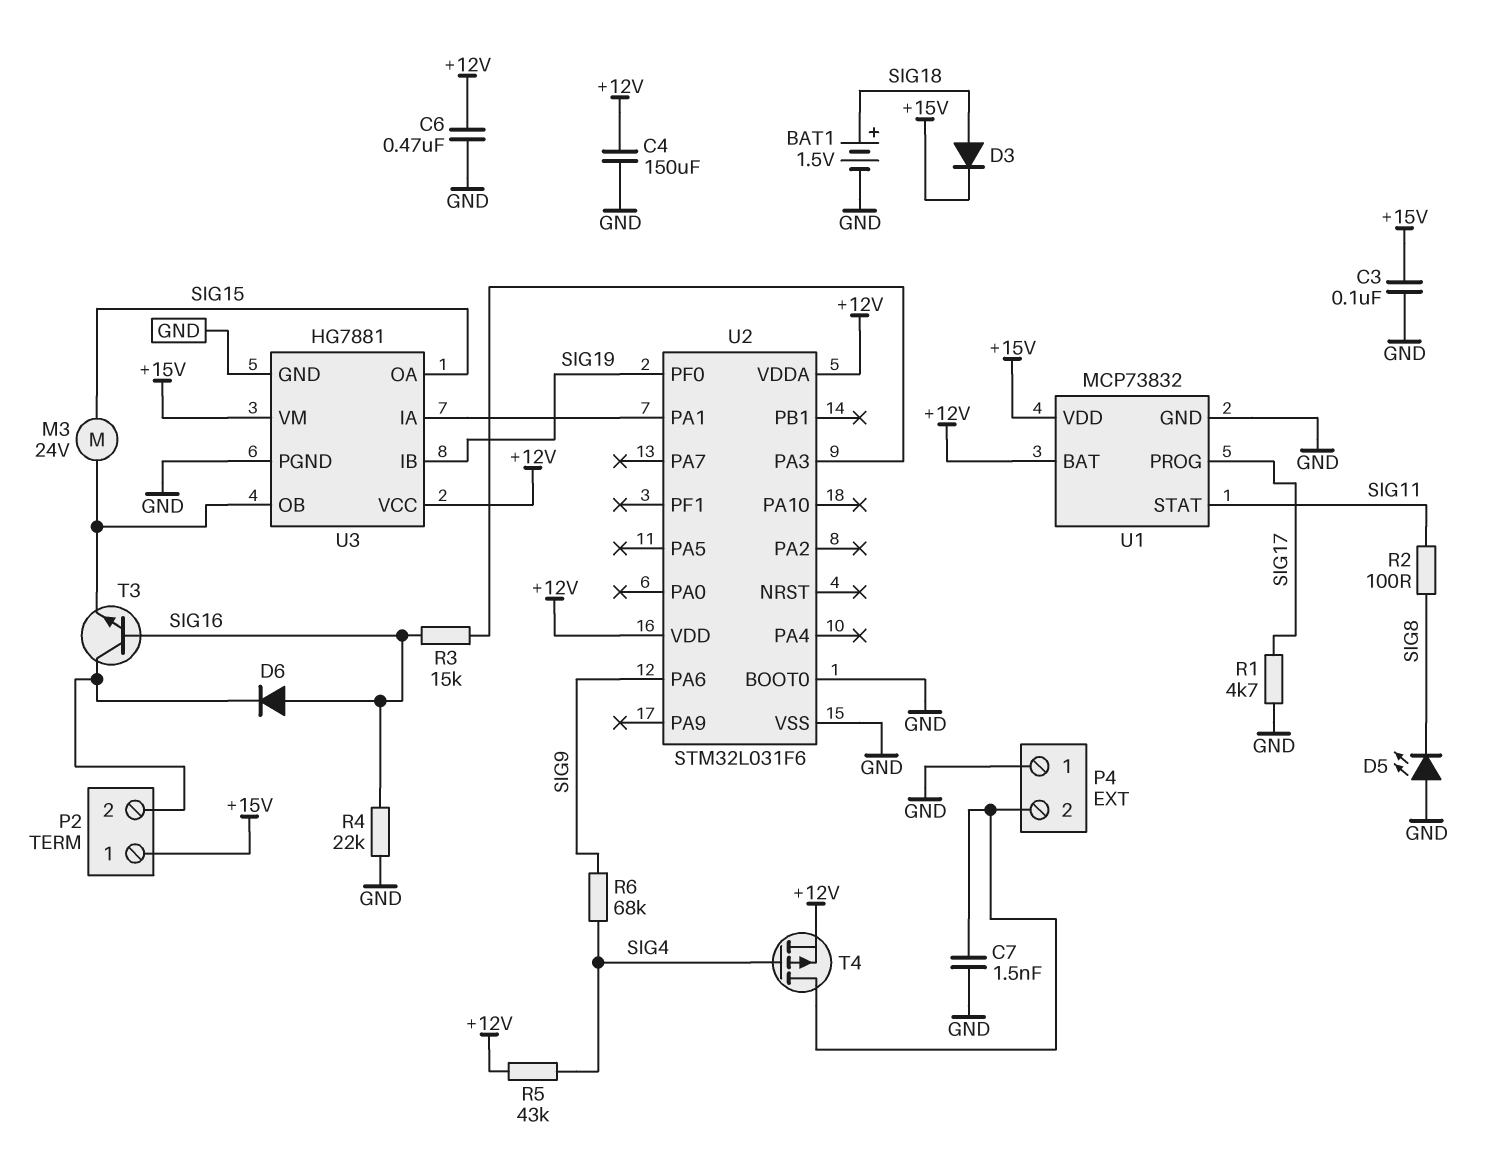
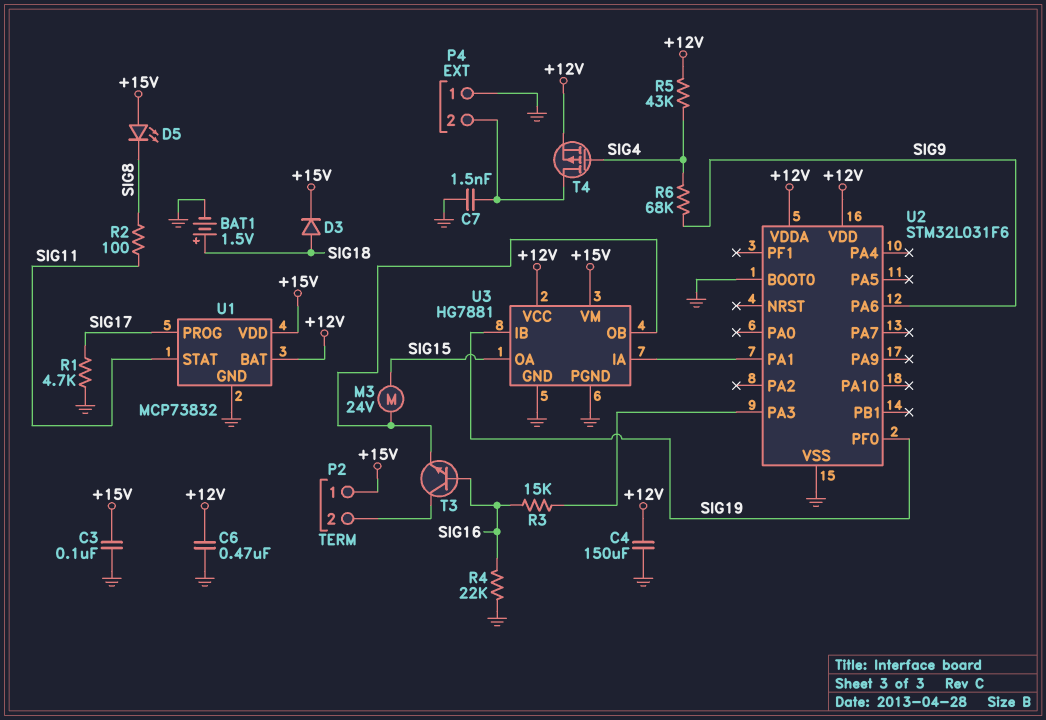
D5: LED (A GND, K SIG8) -> LED (A +15V, K SIG8)
D6: diode (A SIG16, K P2/2) -> none

